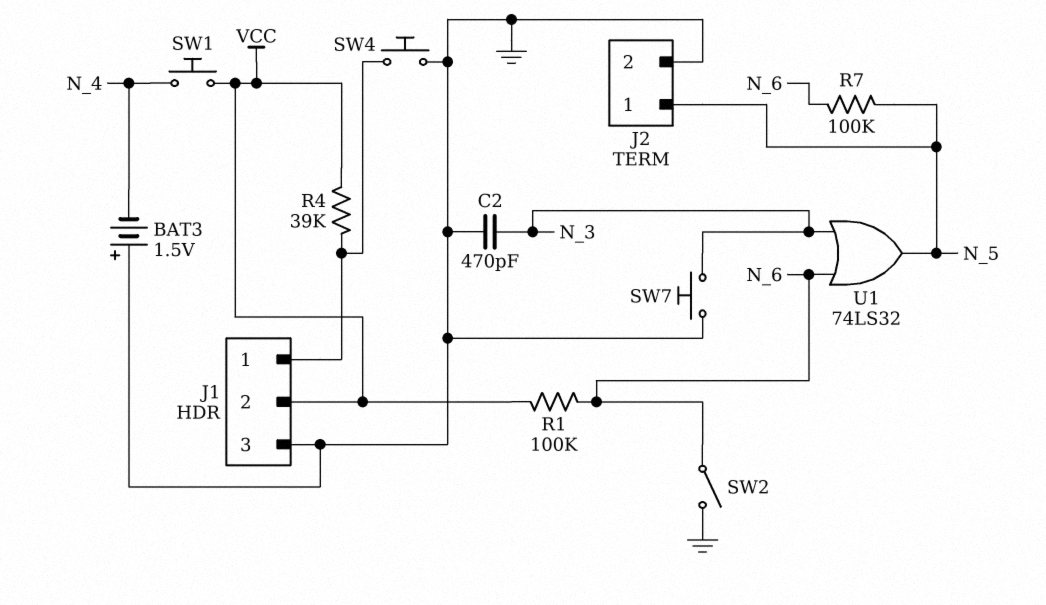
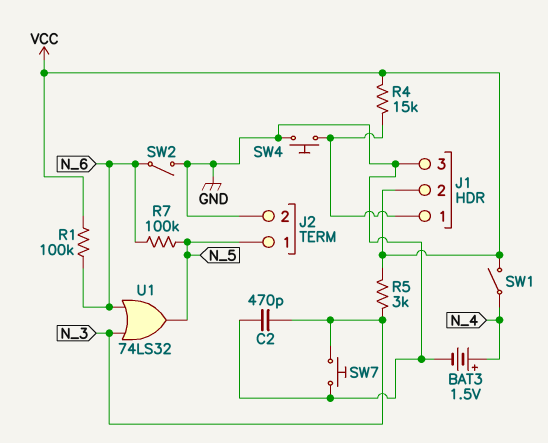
BAT3: 1.5V (plus GND, minus N_4) -> 1.5V (plus N_4, minus GND)
R4: 39k (J1/1, VCC) -> 15k (J1/1, VCC)
R5: none -> 3k (N_3, VCC)
SW1: button (N_4, VCC) -> switch (N_4, VCC)

